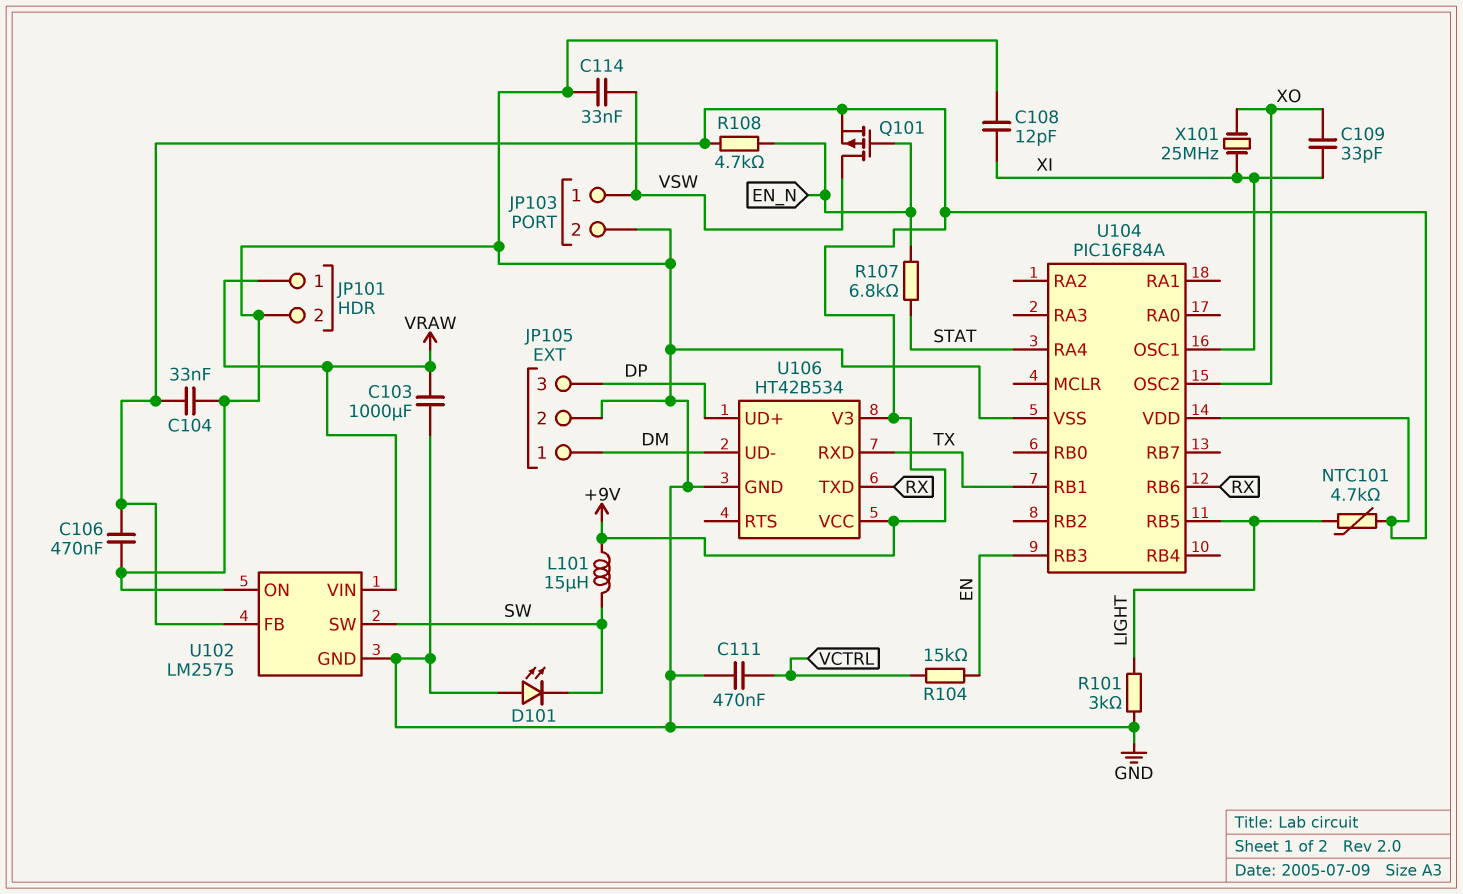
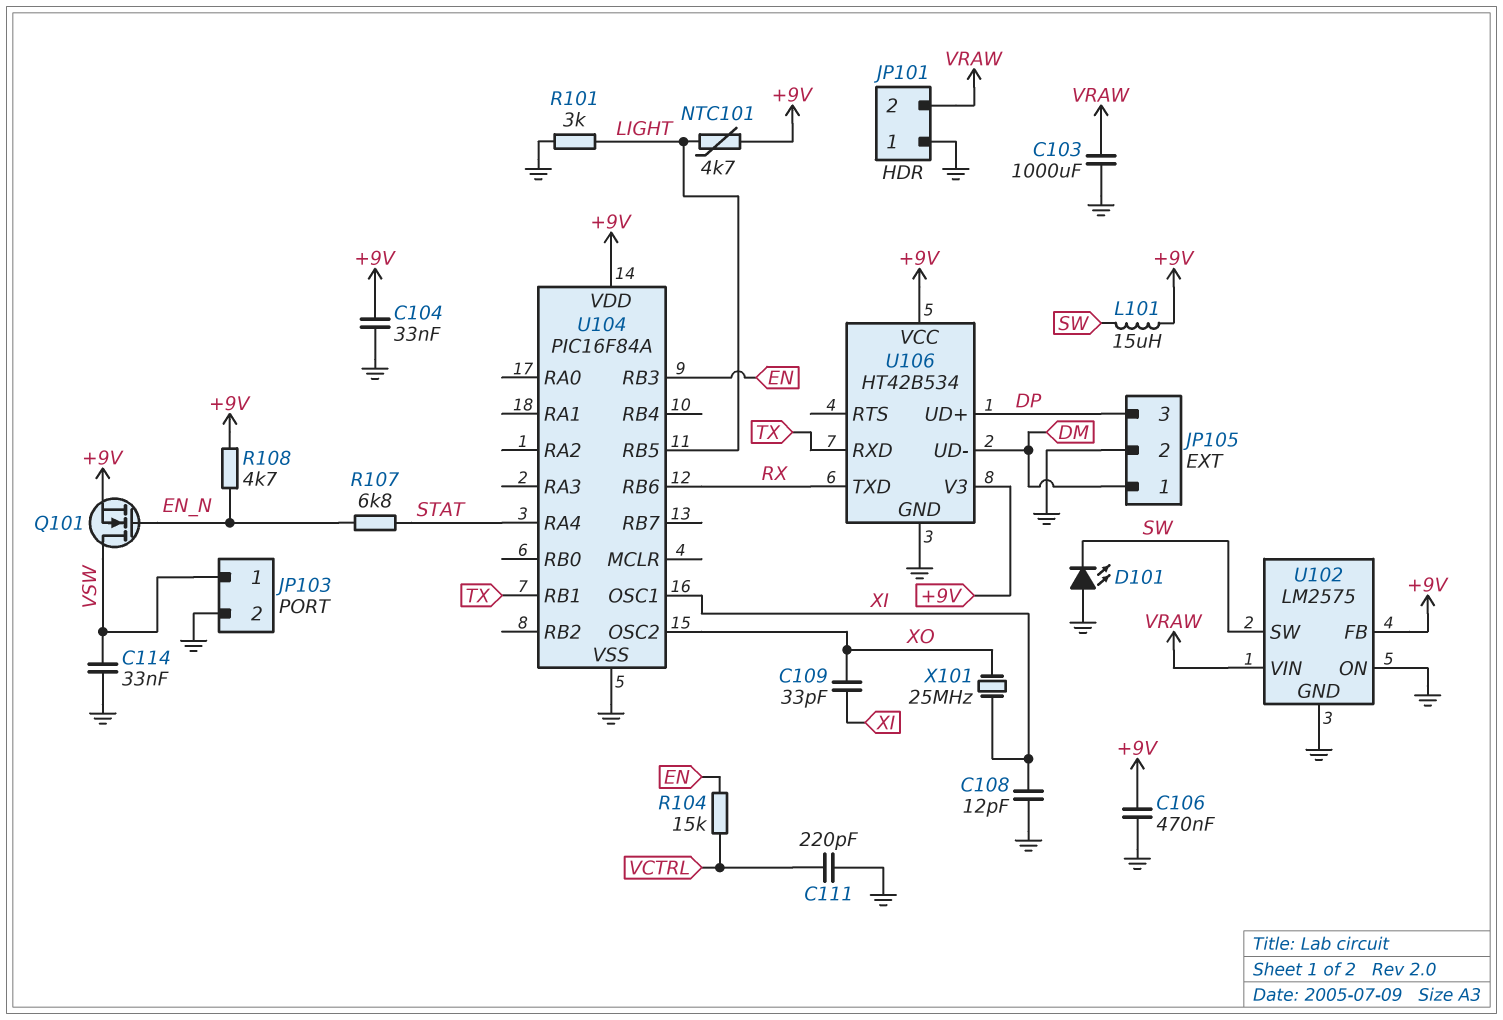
C111: 470nF (GND, VCTRL) -> 220pF (GND, VCTRL)
JP101 pin 1: VRAW -> GND
JP101 pin 2: GND -> VRAW
Q101: PMOS (G EN_N, D VSW, S +9V) -> NMOS (G EN_N, D VSW, S +9V)

